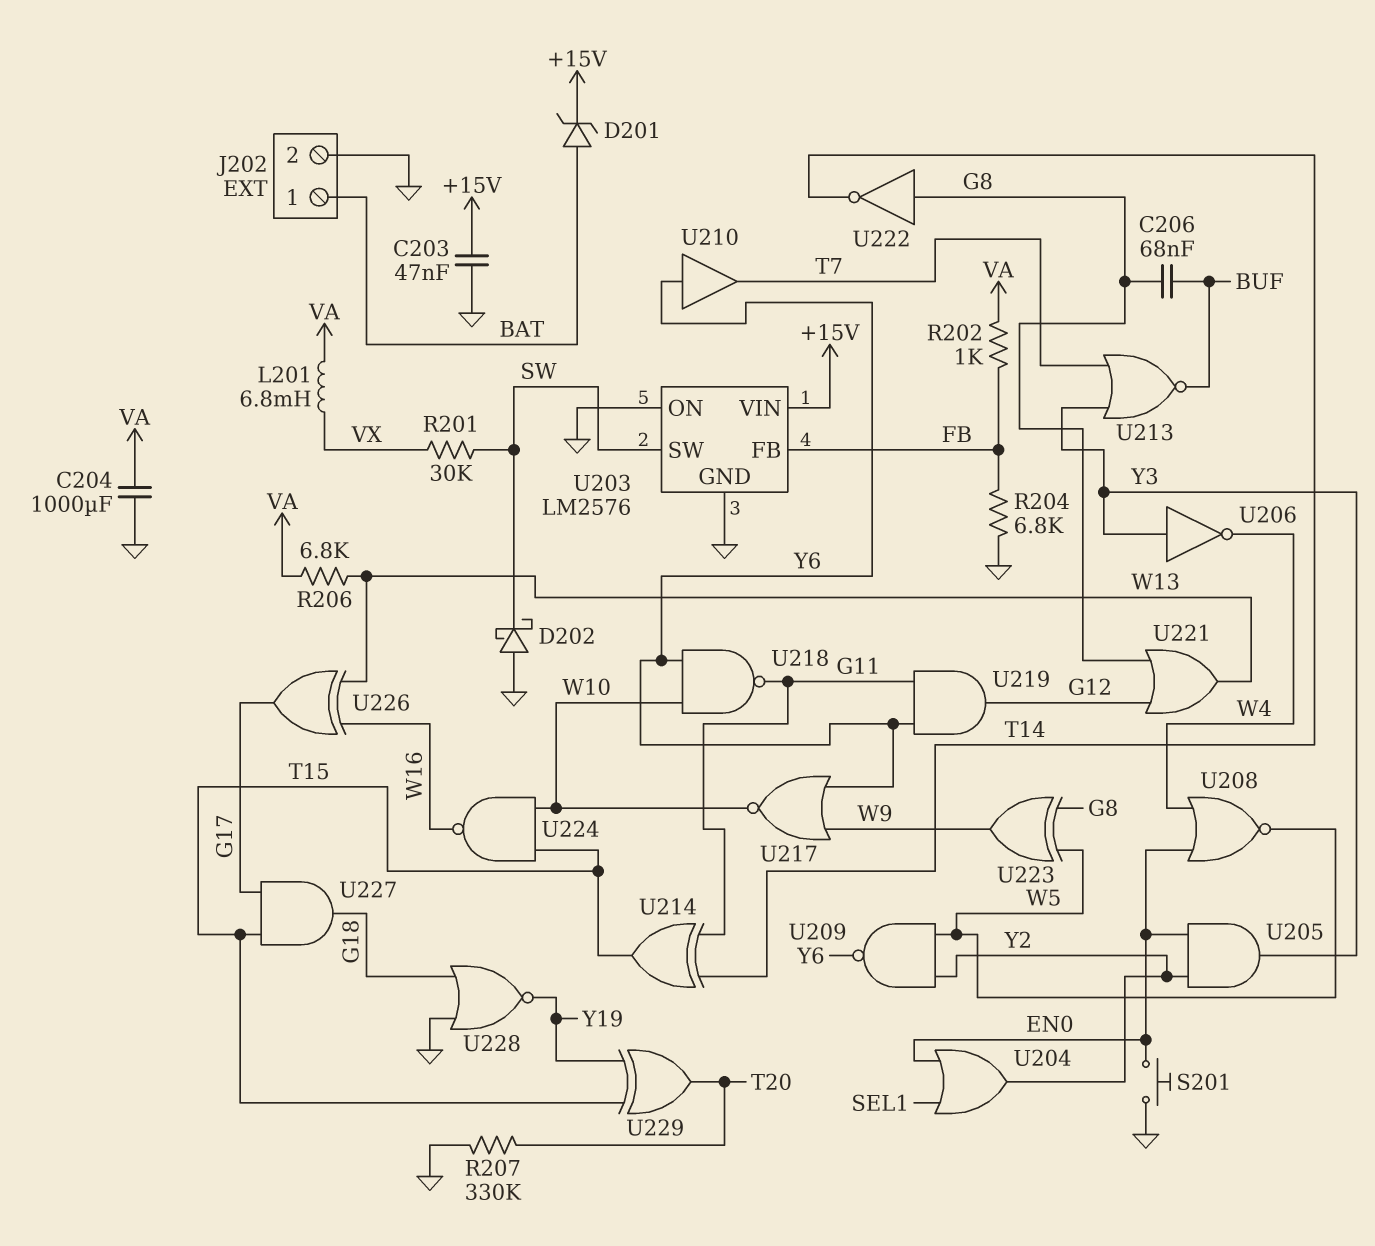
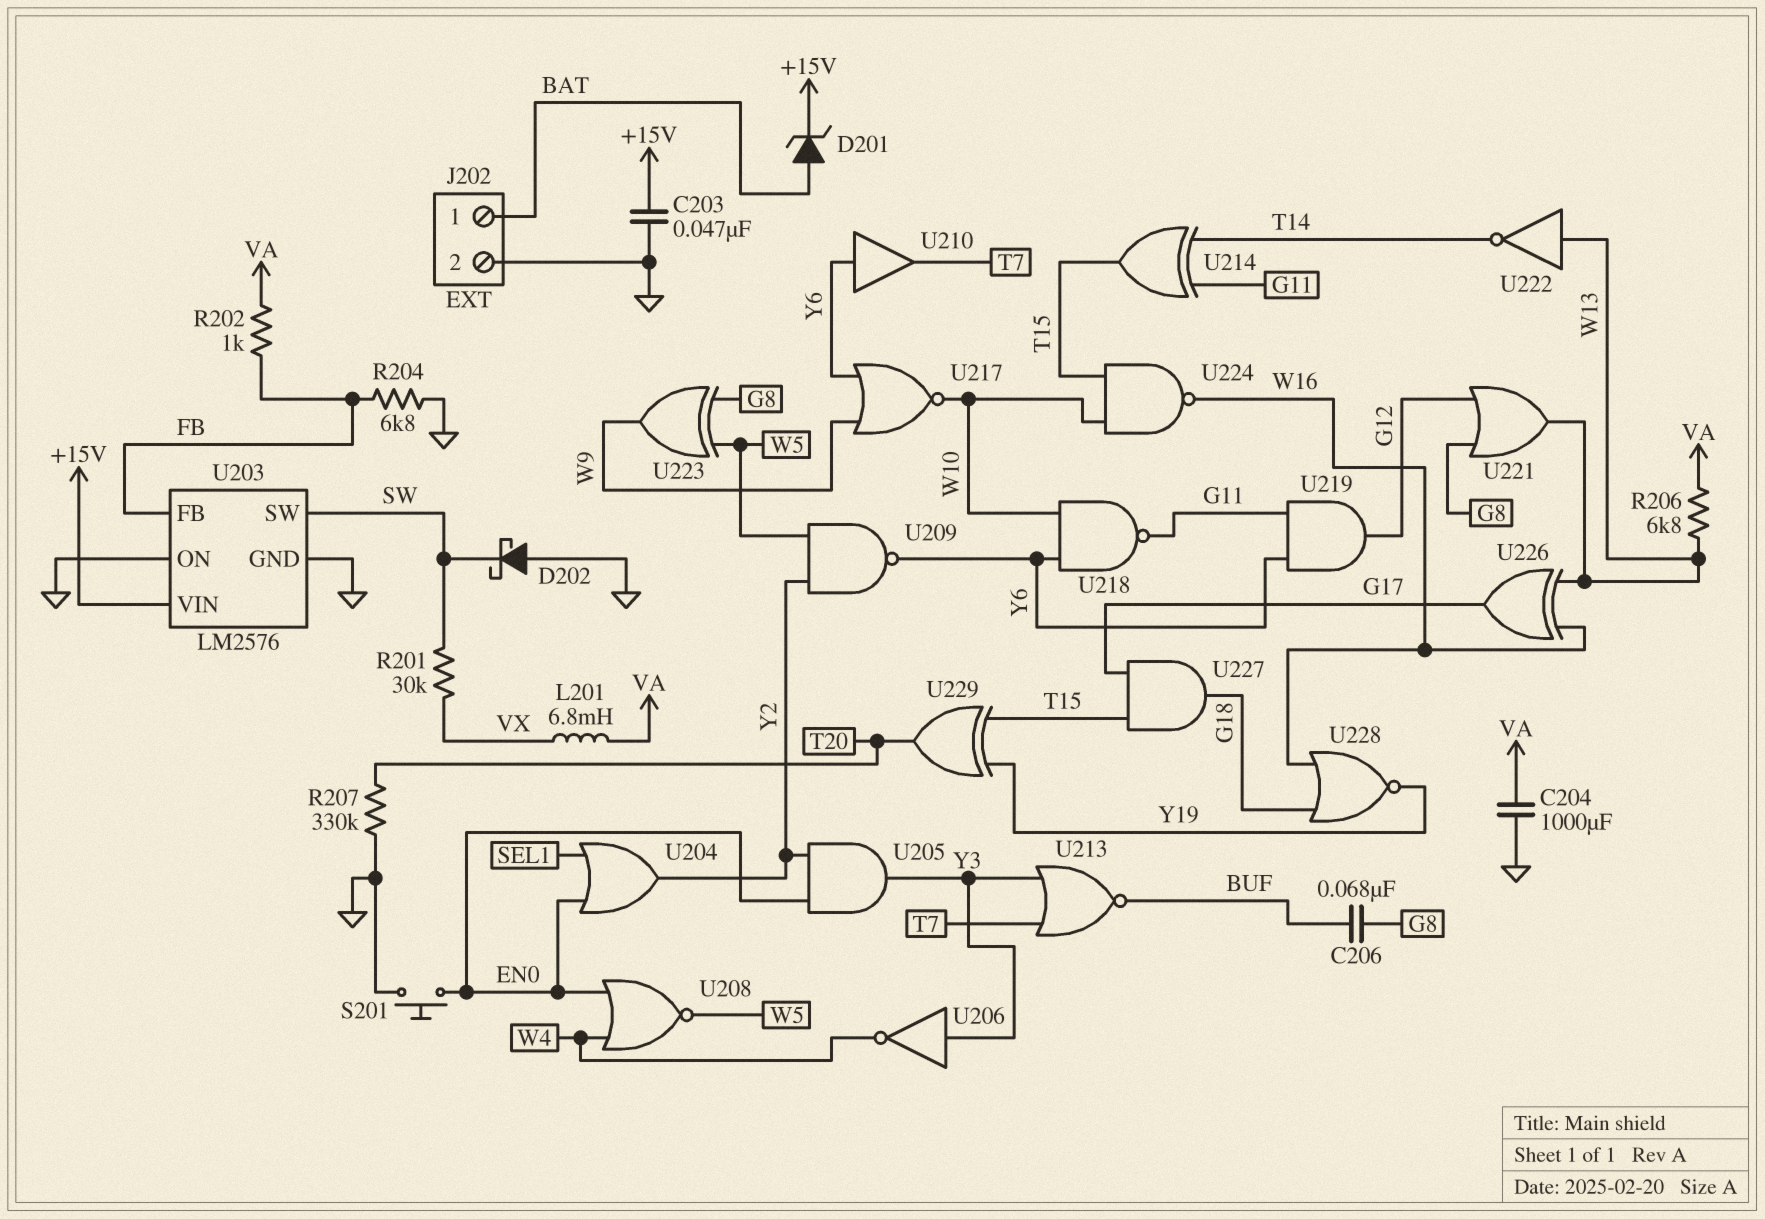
U222: NOT (in G8, out T14) -> NOT (in W13, out T14)
U228: NOR (in G18, in GND, out Y19) -> NOR (in G18, in W16, out Y19)

